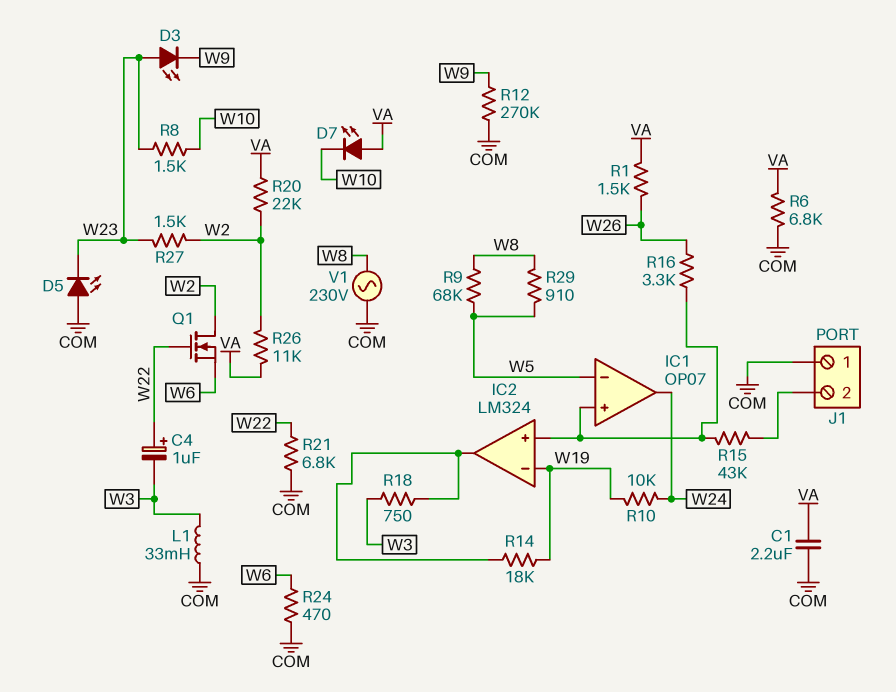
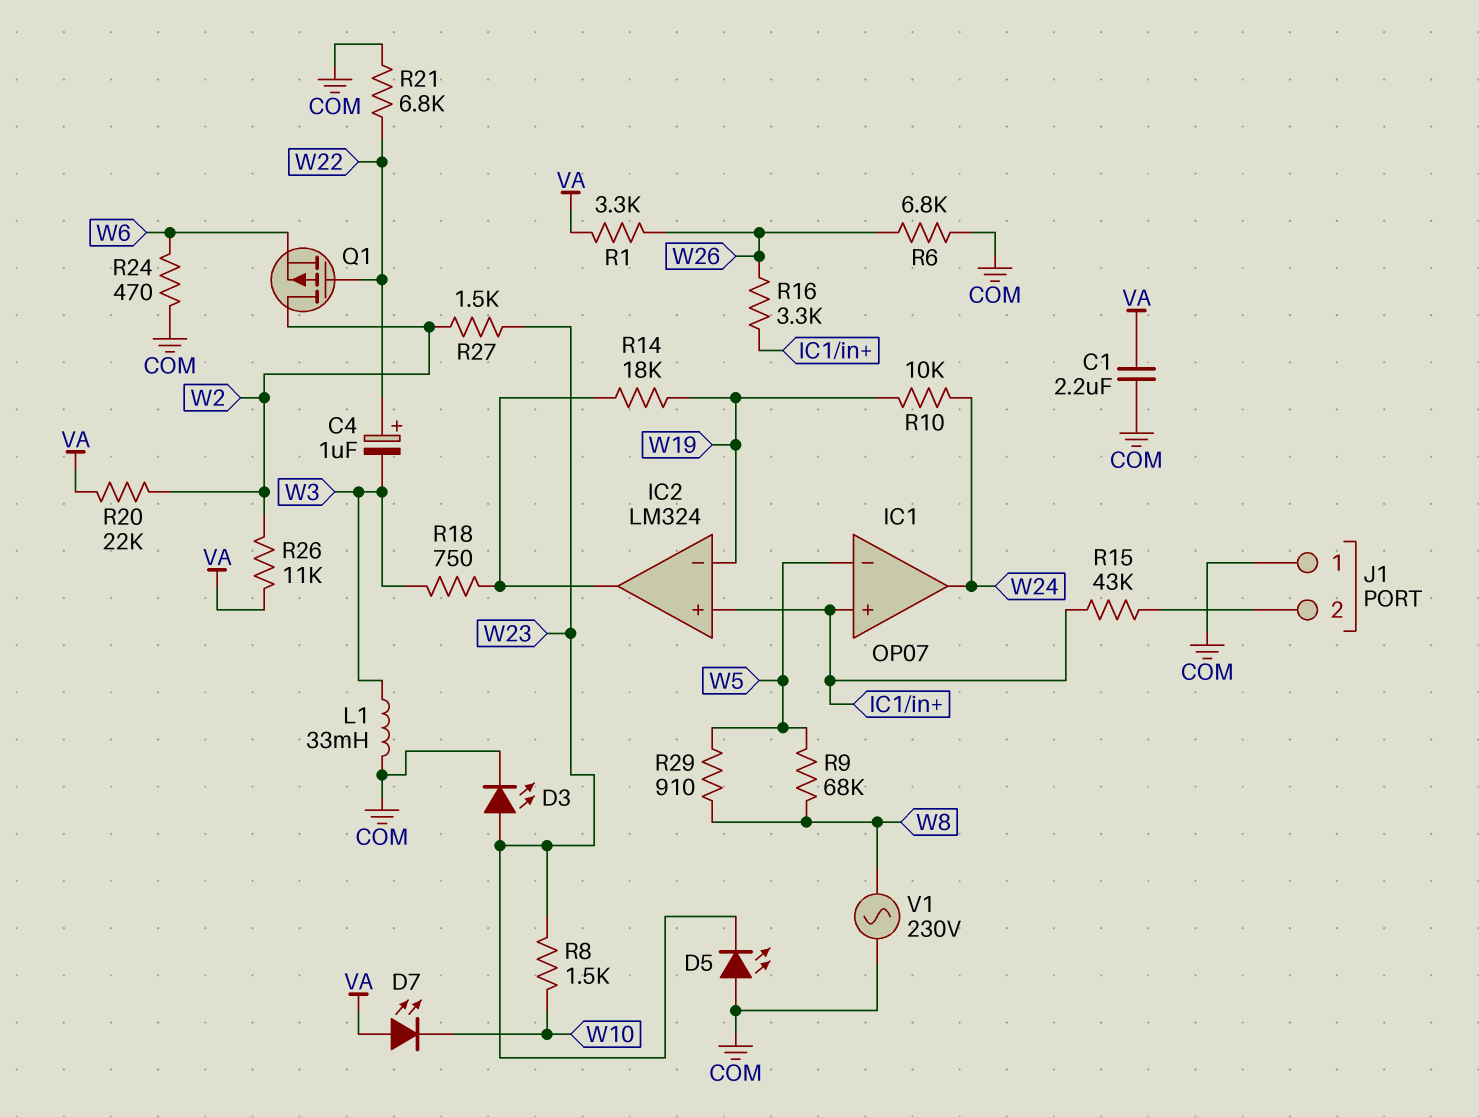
D3: LED (A W23, K W9) -> LED (A W23, K COM)
Q1: NMOS (G W22, D W2, S W6) -> PMOS (G W22, D W2, S W6)
R1: 1.5k (VA, W26) -> 3.3k (VA, W26)
R6: 6.8k (COM, VA) -> 6.8k (COM, W26)
R12: 270k (COM, W9) -> none

